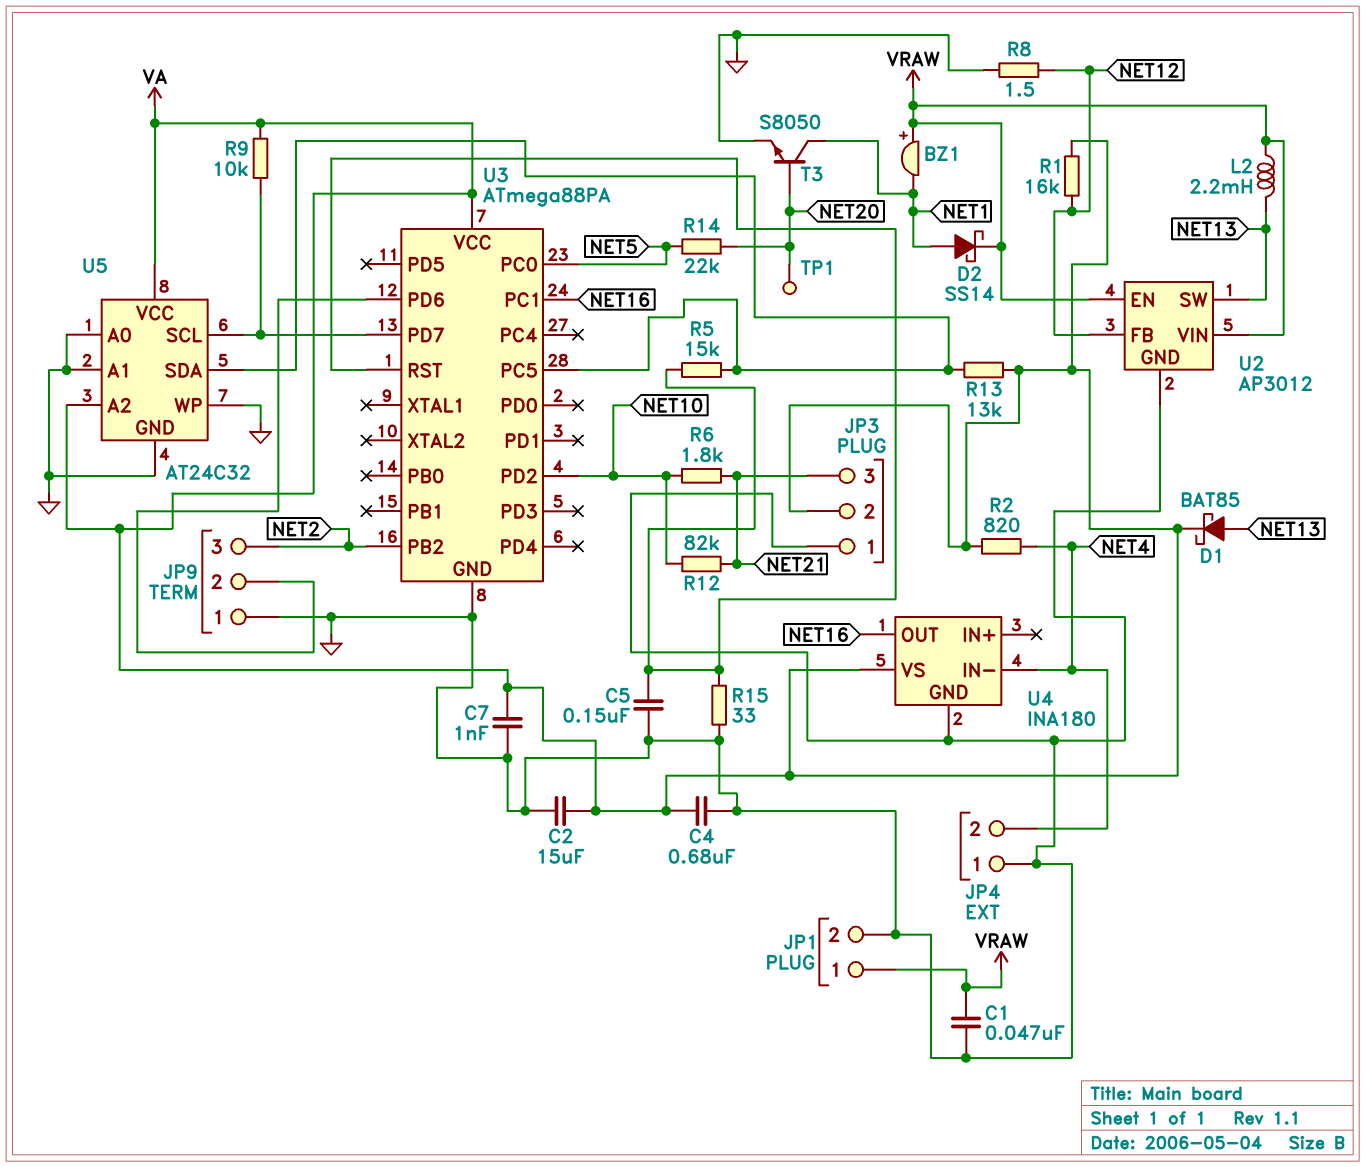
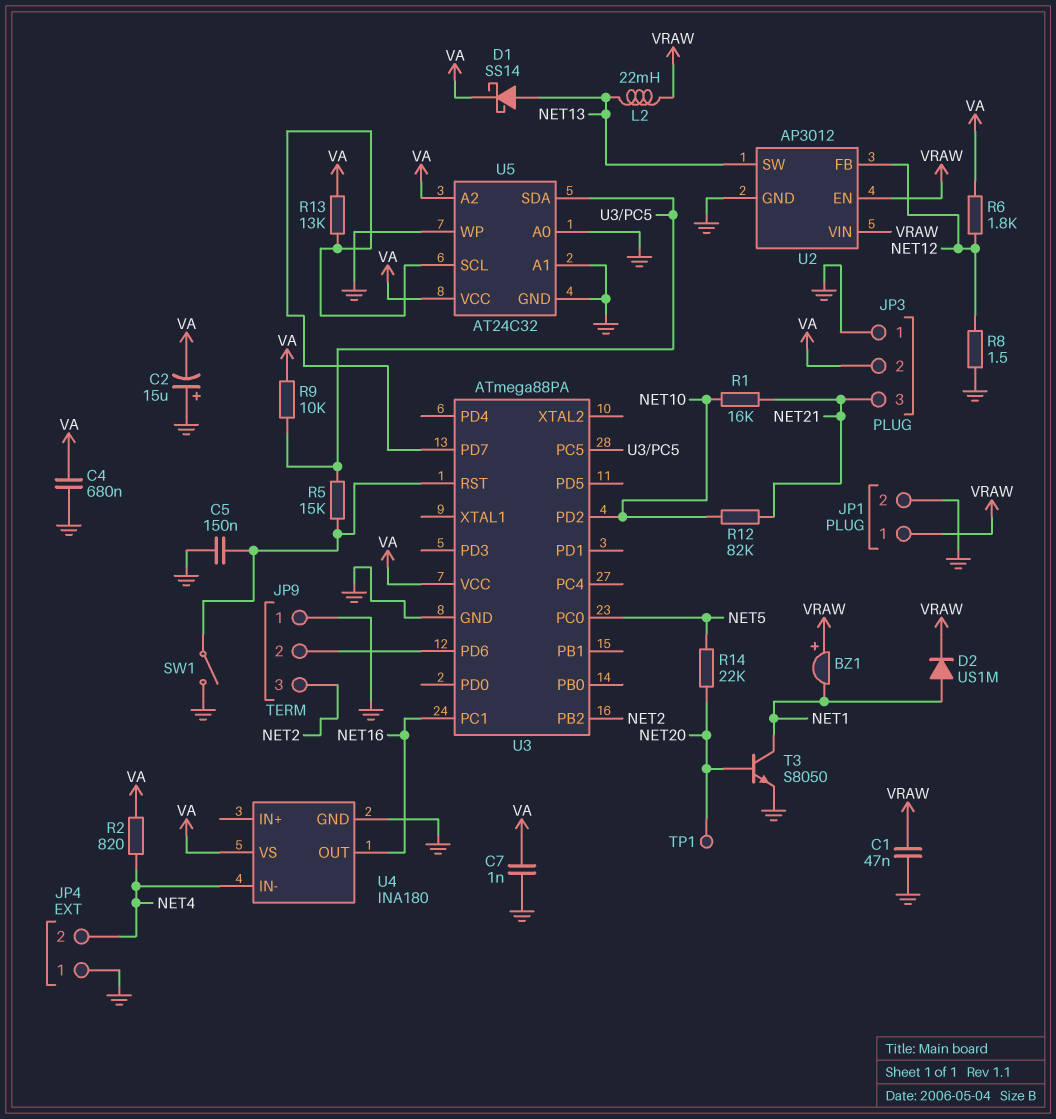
C2: 15uF (GND, VA) -> 15uF (plus GND, minus VA)
D1: schottky BAT85 (A NET13, K VA) -> schottky SS14 (A NET13, K VA)
D2: schottky SS14 (A NET1, K VRAW) -> diode US1M (A NET1, K VRAW)
L2: 2.2mH (NET13, VRAW) -> 22mH (NET13, VRAW)
R1: 16k (NET12, VA) -> 16k (NET10, NET21)
R6: 1.8k (NET10, NET21) -> 1.8k (NET12, VA)
R9: 10k (U3/PD7, VA) -> 10k (U3/PC5, VA)
R13: 13k (U3/PC5, VA) -> 13k (U3/PD7, VA)
R15: 33 (GND, U3/RST) -> none
SW1: none -> switch (GND, U3/RST)

